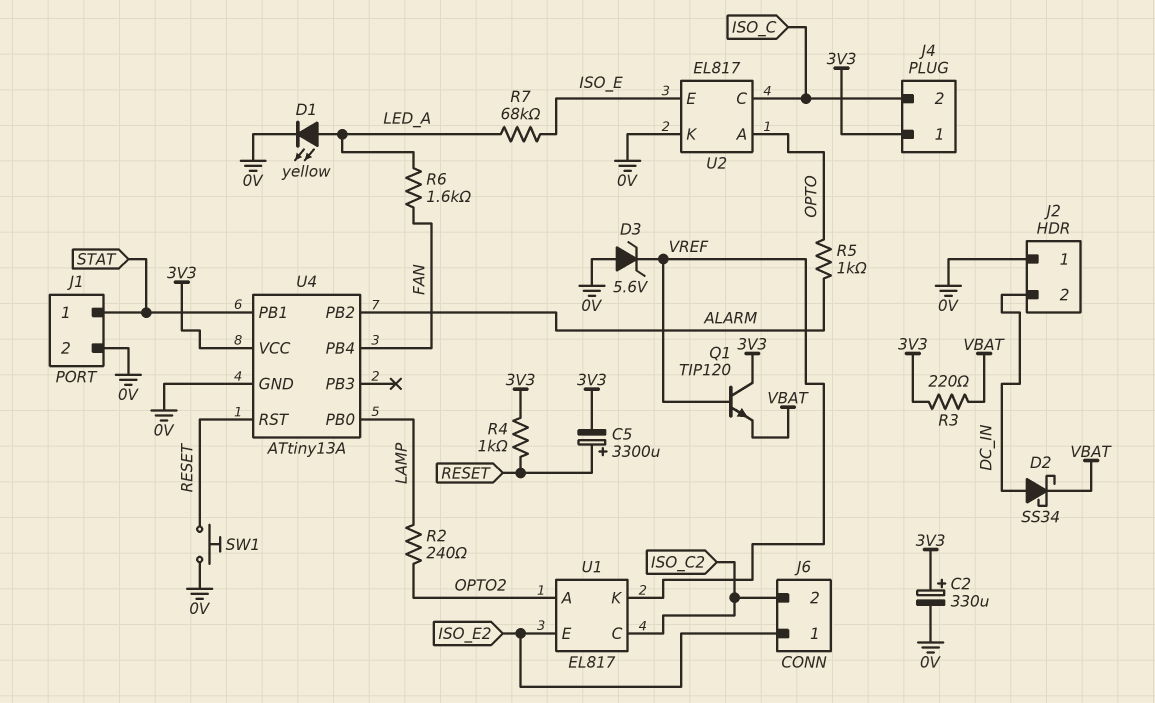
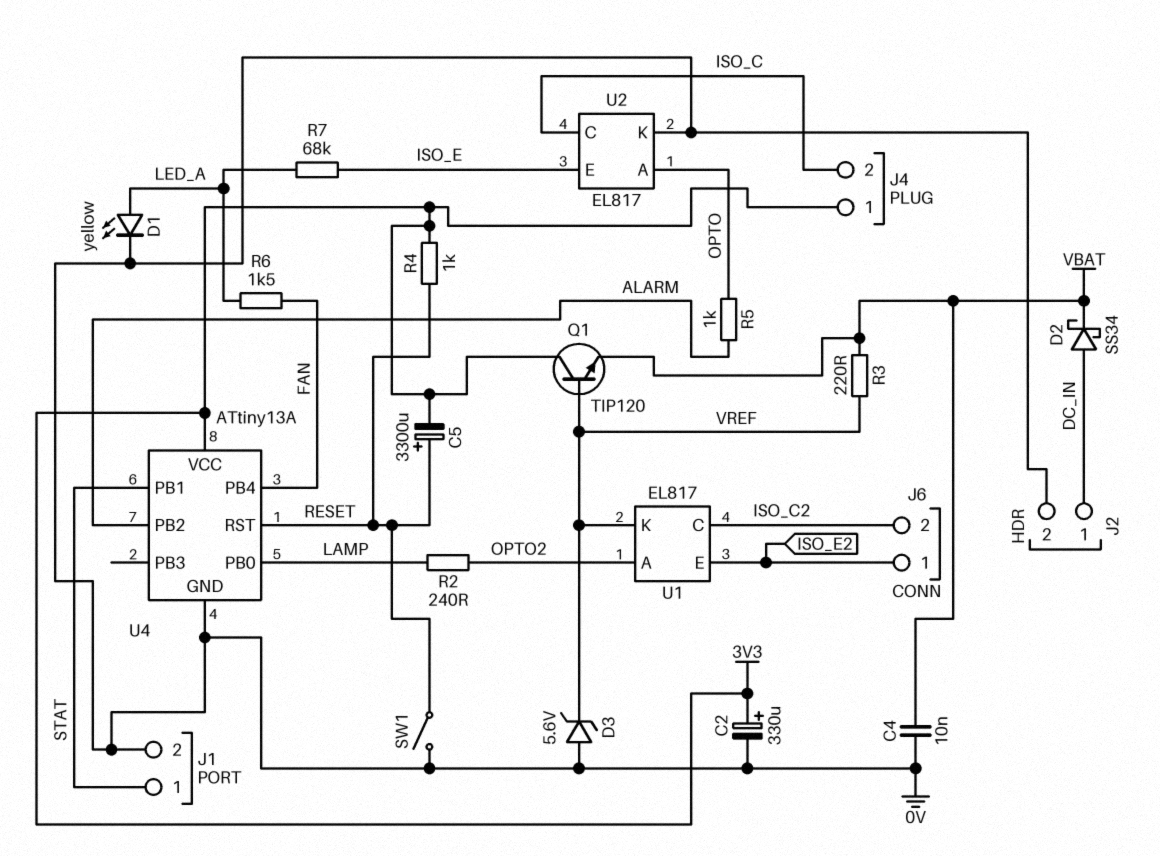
C4: none -> 10nF (0V, VBAT)
J2 pin 1: 0V -> DC_IN
J2 pin 2: DC_IN -> 0V
R3: 220 (3V3, VBAT) -> 220 (VBAT, VREF)
R6: 1.6k (FAN, LED_A) -> 1.5k (FAN, LED_A)
SW1: button (0V, RESET) -> switch (0V, RESET)

